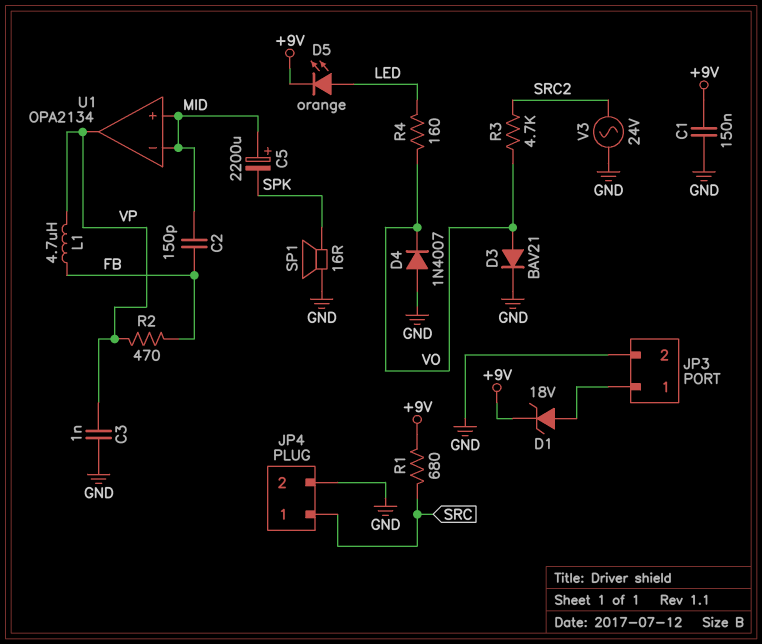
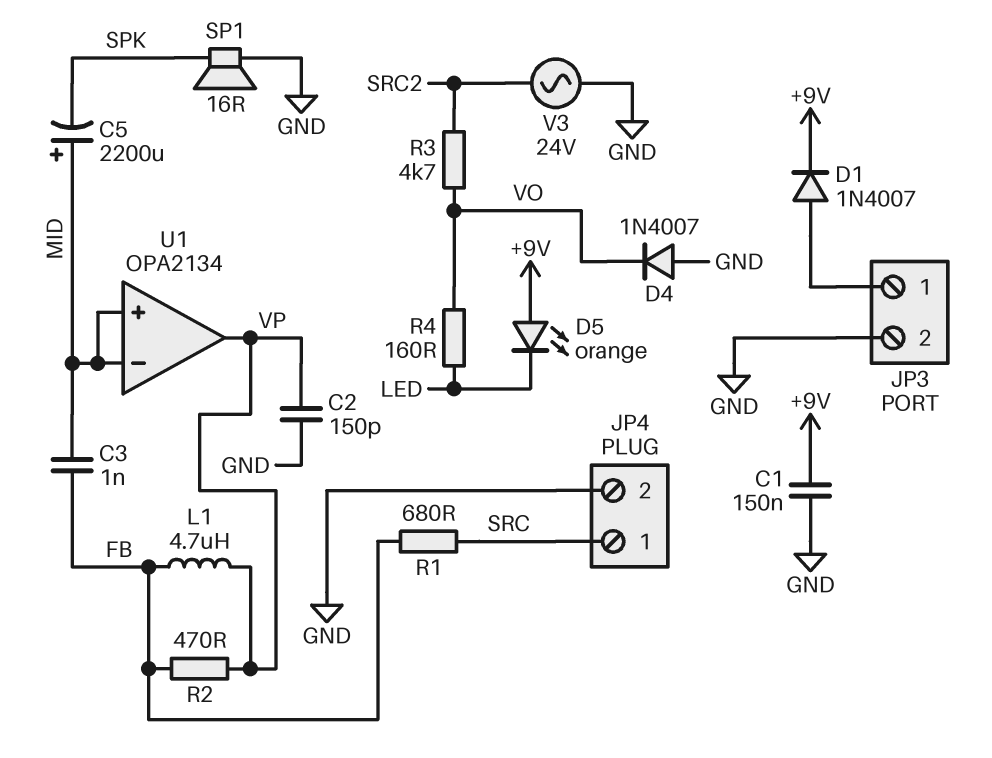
C2: 150pF (FB, MID) -> 150pF (GND, VP)
C3: 1nF (GND, VP) -> 1nF (FB, MID)
D1: zener 18V (A JP3/1, K +9V) -> diode 1N4007 (A JP3/1, K +9V)
D3: diode BAV21 (A VO, K GND) -> none
D5: LED orange (A LED, K +9V) -> LED orange (A +9V, K LED)
R1: 680 (+9V, SRC) -> 680 (FB, SRC)

